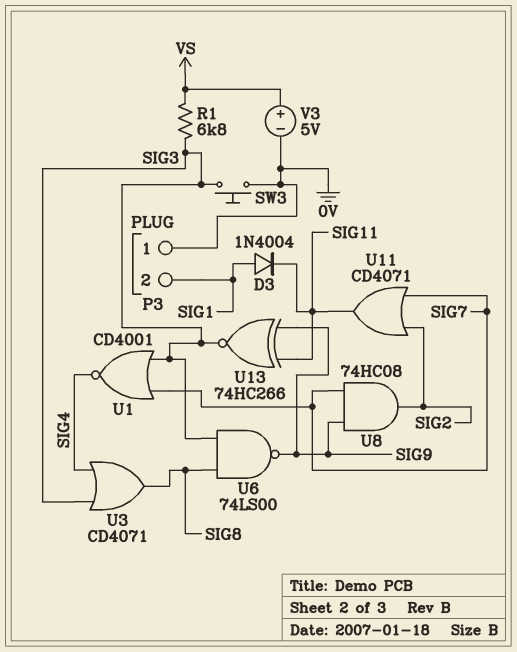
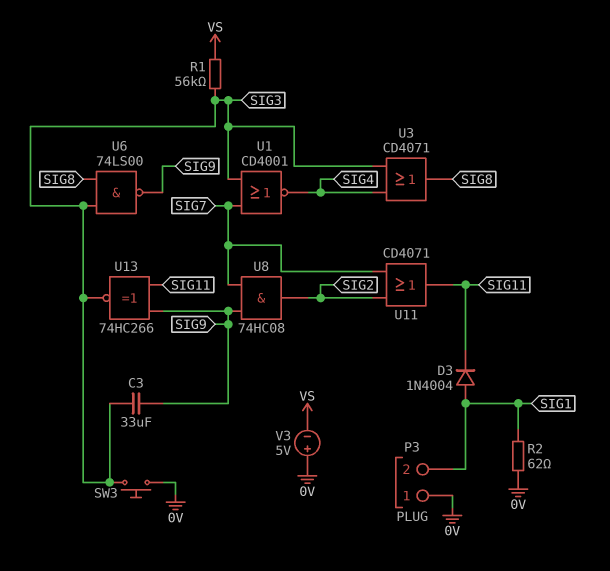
C3: none -> 33uF (SIG3, SIG9)
R1: 6.8k (SIG3, VS) -> 56k (SIG3, VS)
R2: none -> 62 (0V, SIG1)
V3: 5V (plus VS, minus 0V) -> 5V (plus 0V, minus VS)

